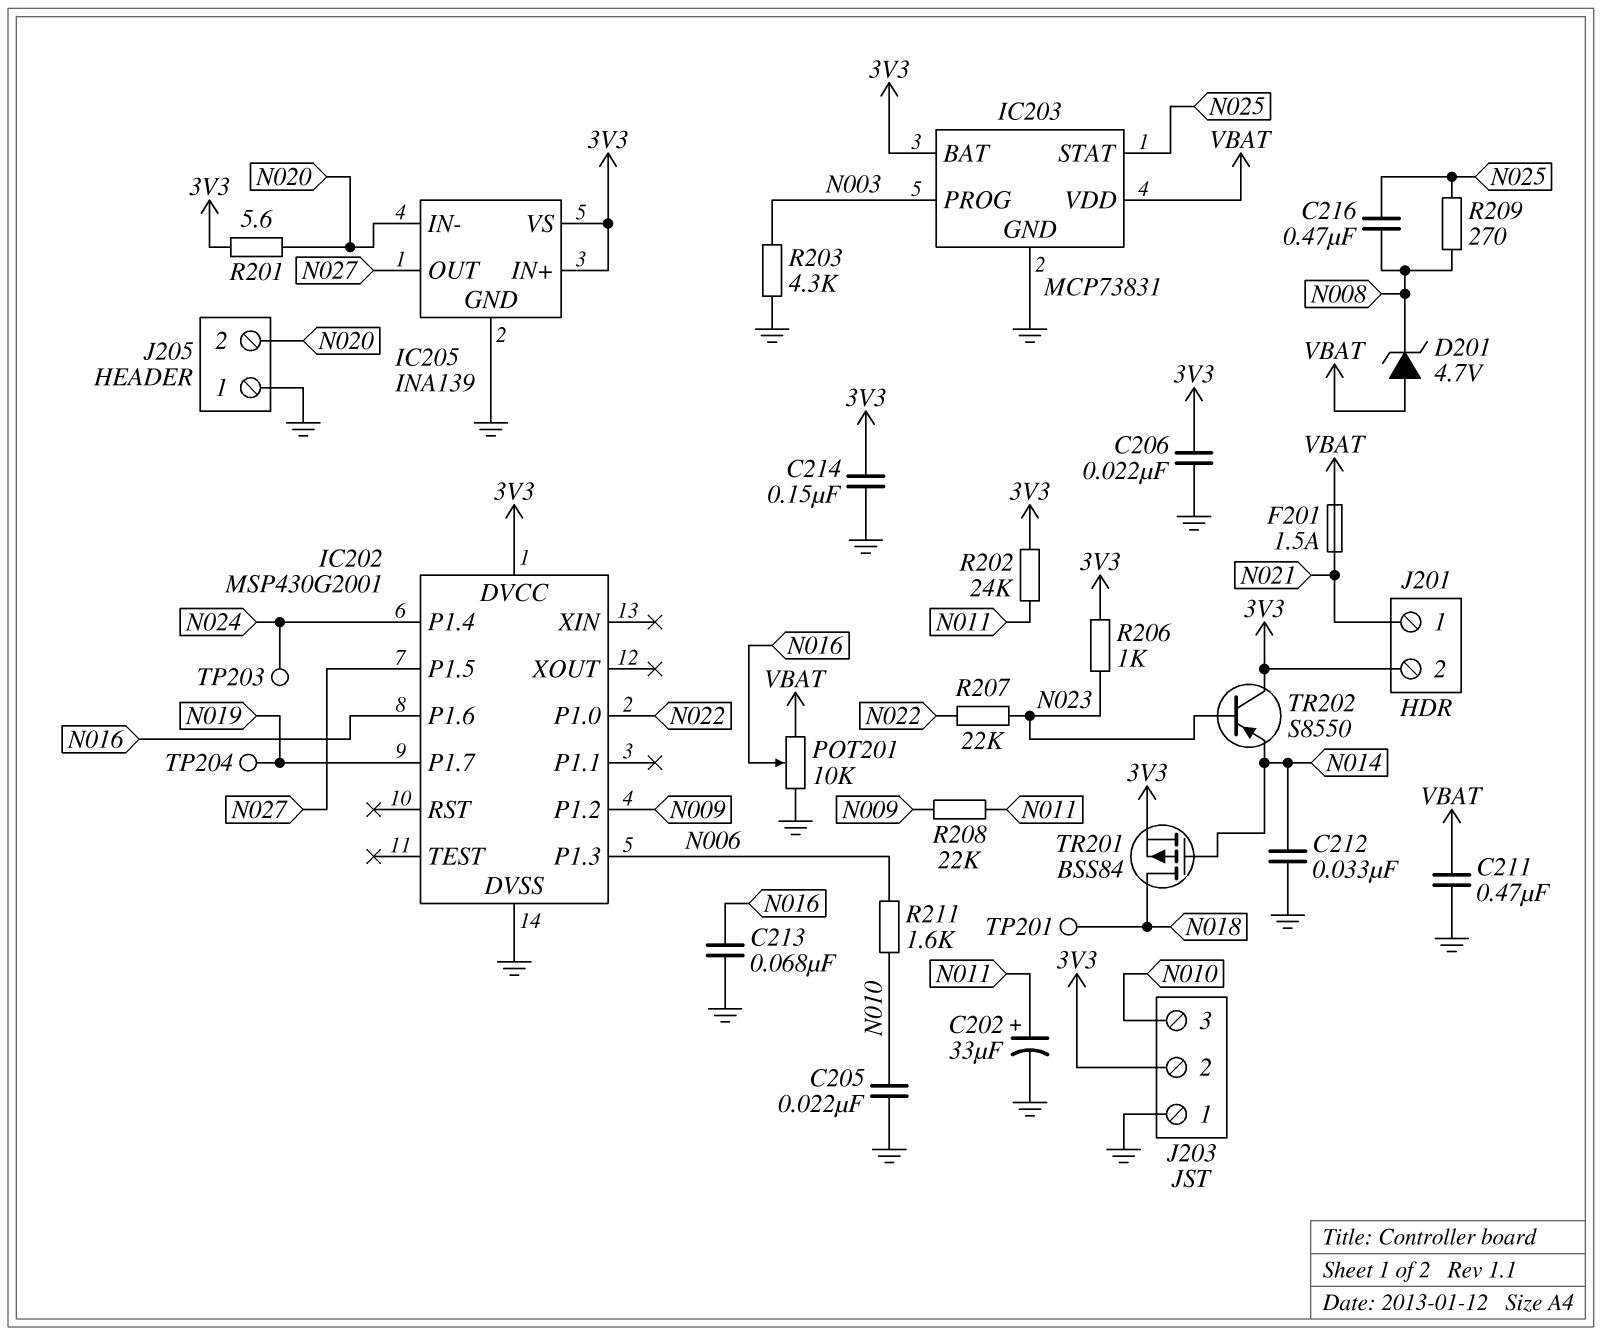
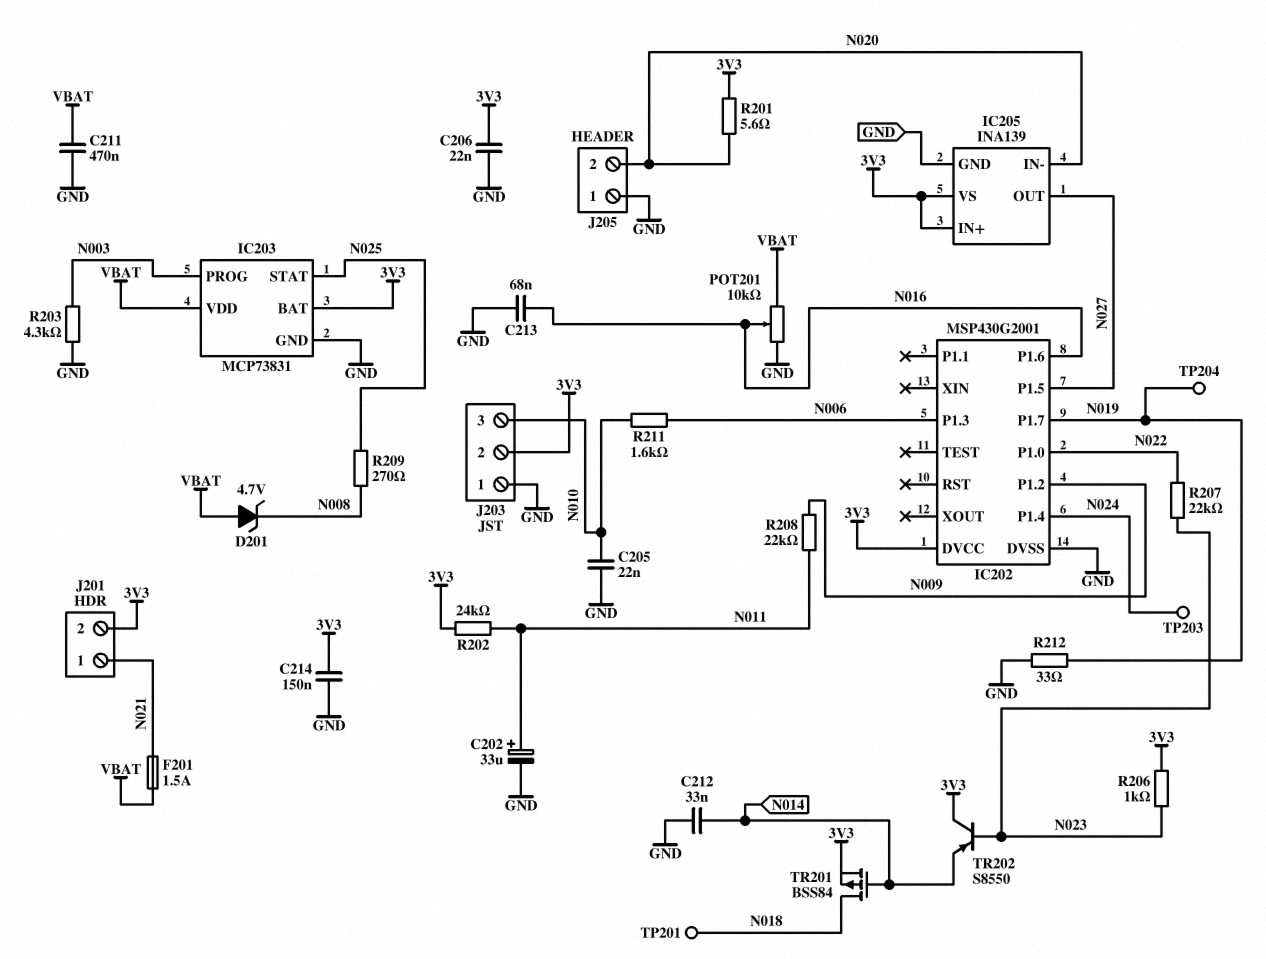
C216: 470nF (N008, N025) -> none
R212: none -> 33 (GND, N019)

